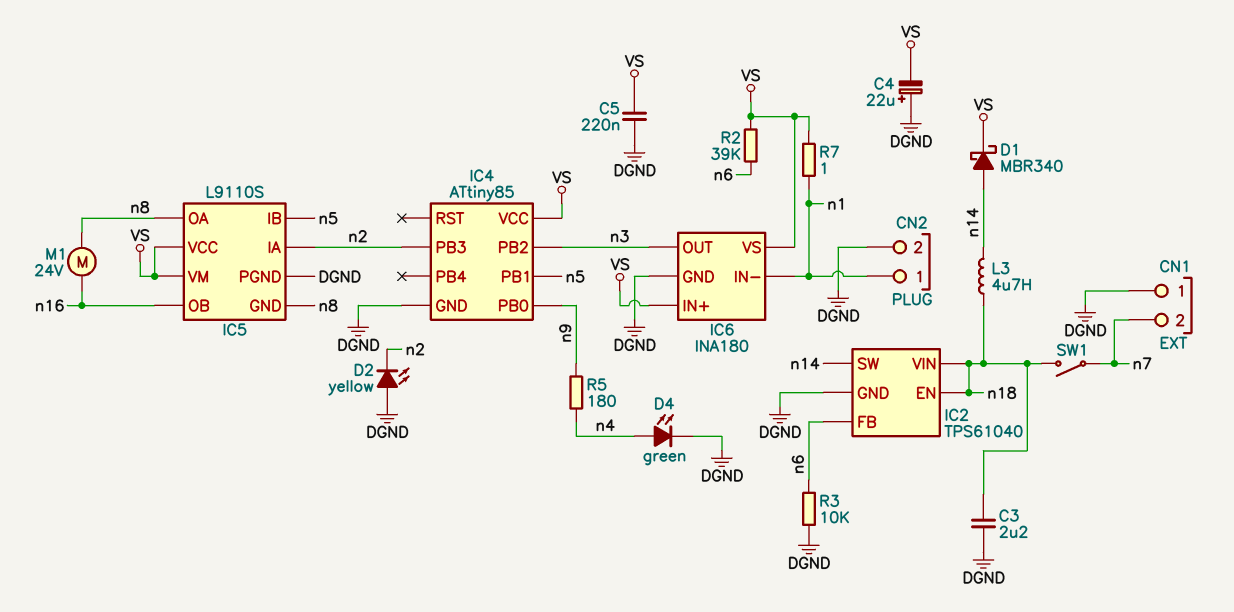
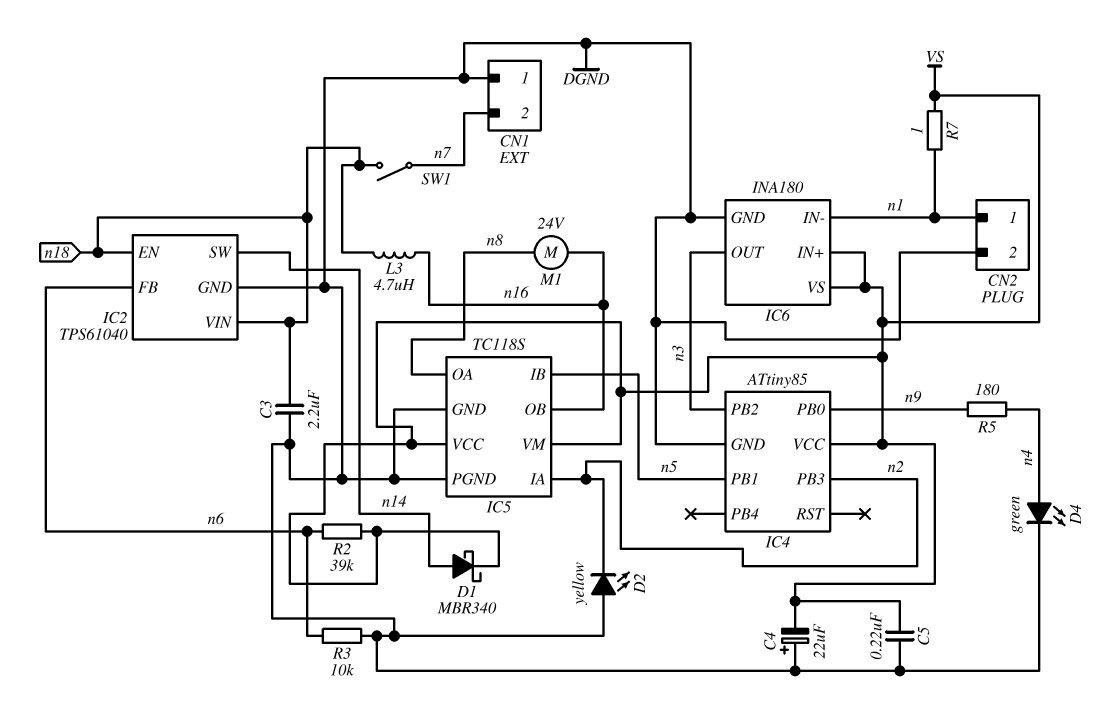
IC5: L9110S -> TC118S
IC5 pin GND: n8 -> DGND
L3: 4.7uH (n14, n18) -> 4.7uH (n16, n18)

